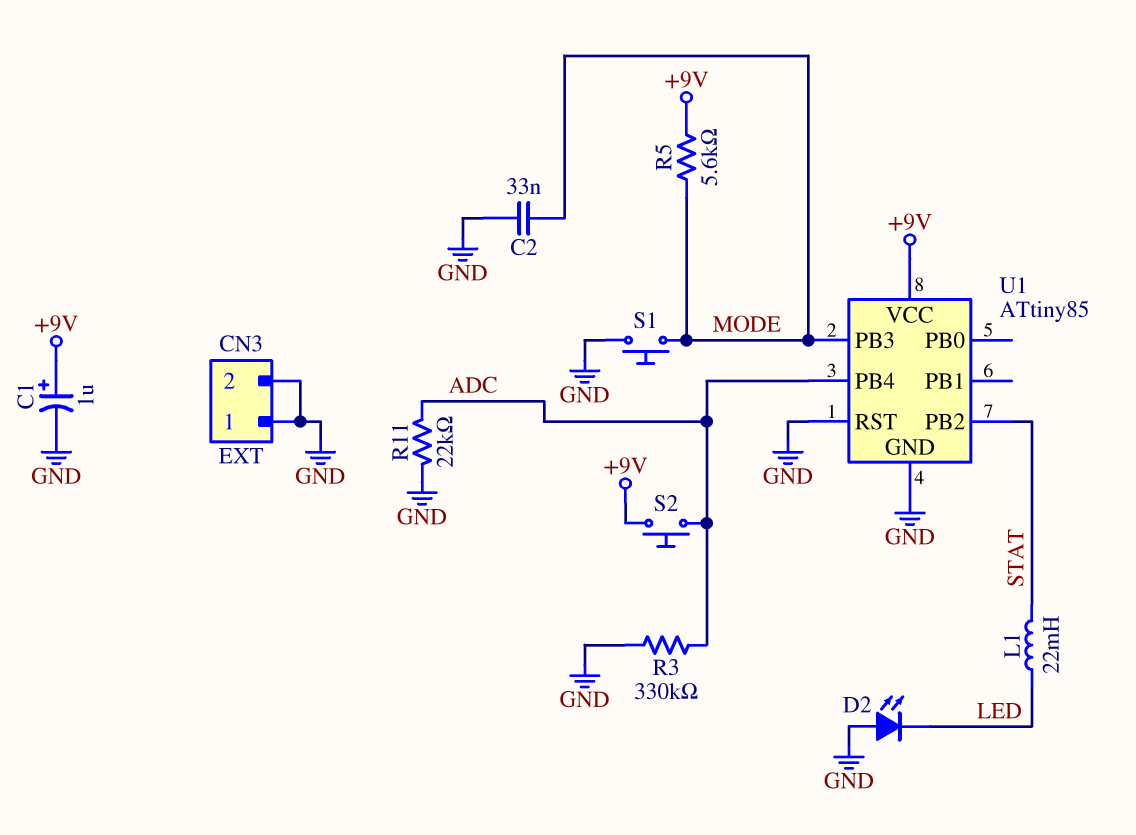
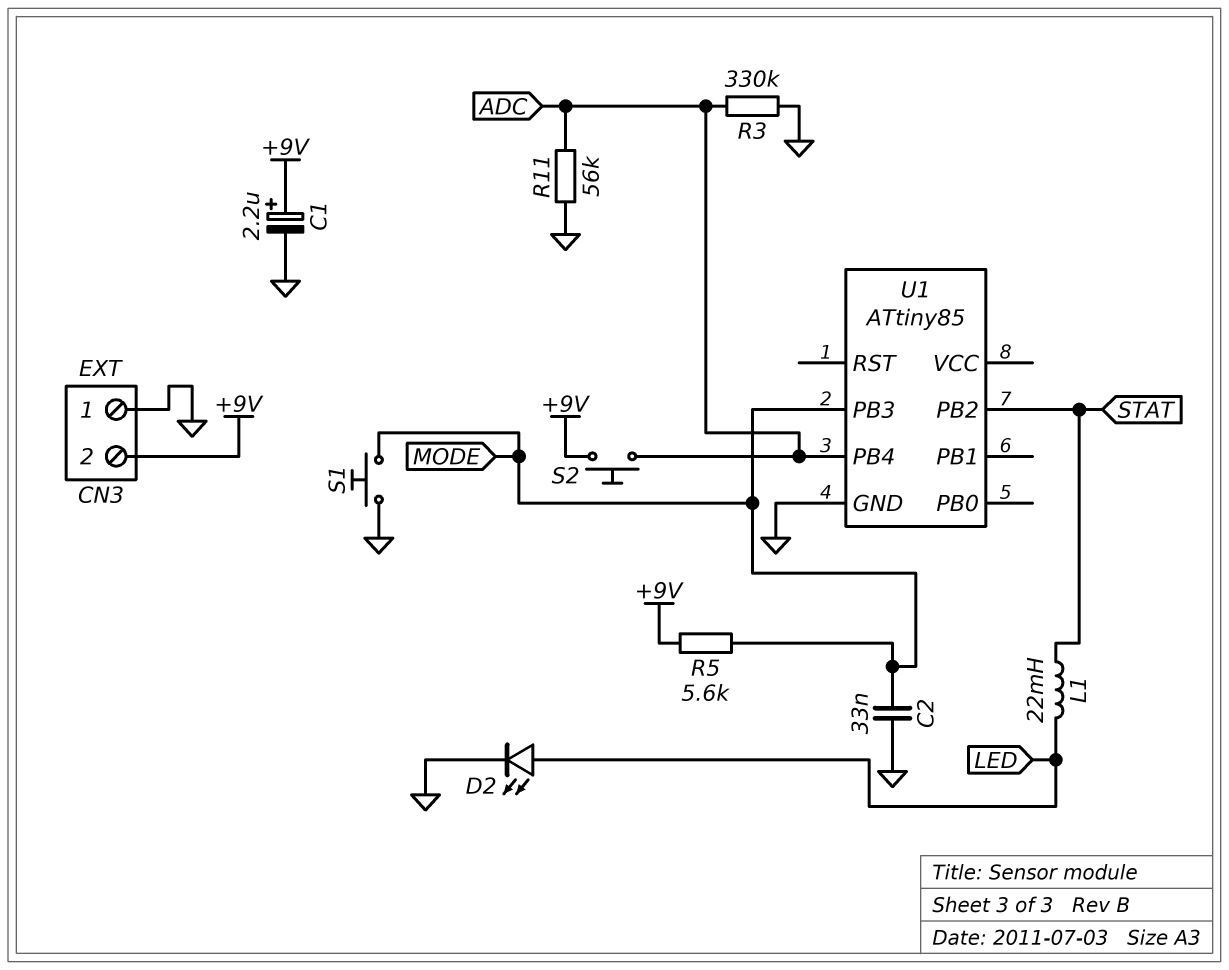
C1: 1uF (plus +9V, minus GND) -> 2.2uF (plus +9V, minus GND)
CN3 pin 2: GND -> +9V
D2: LED (A GND, K LED) -> LED (A LED, K GND)
R11: 22k (ADC, GND) -> 56k (ADC, GND)
U1 pin RST: GND -> none
U1 pin VCC: +9V -> none

